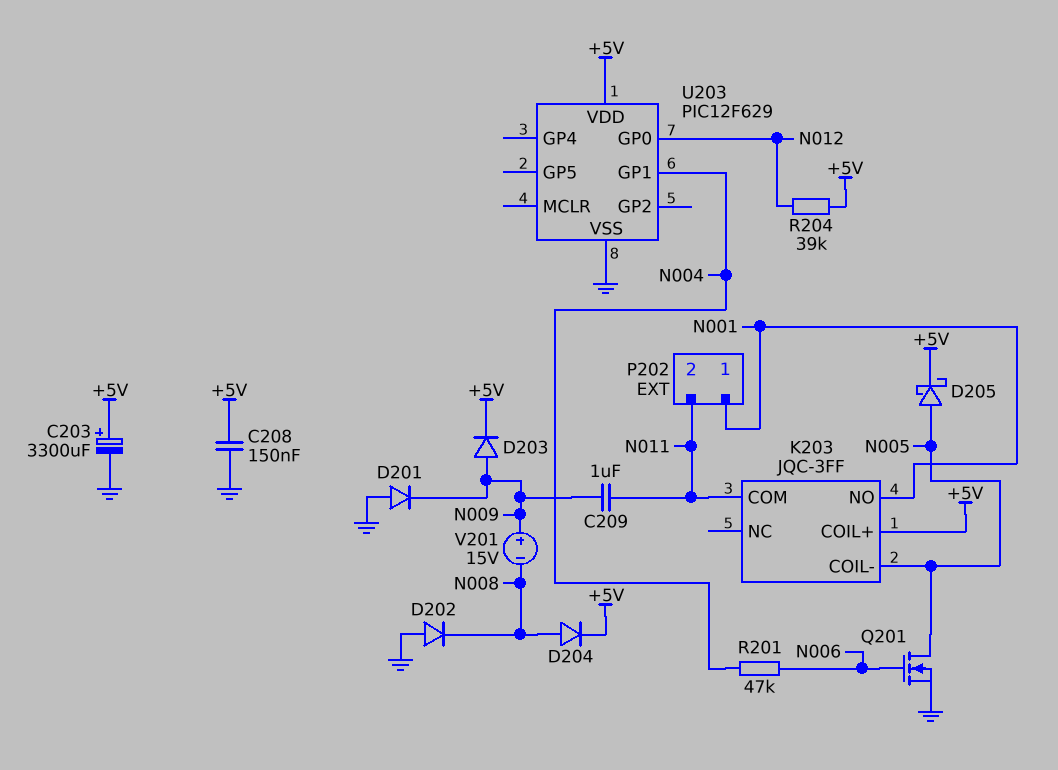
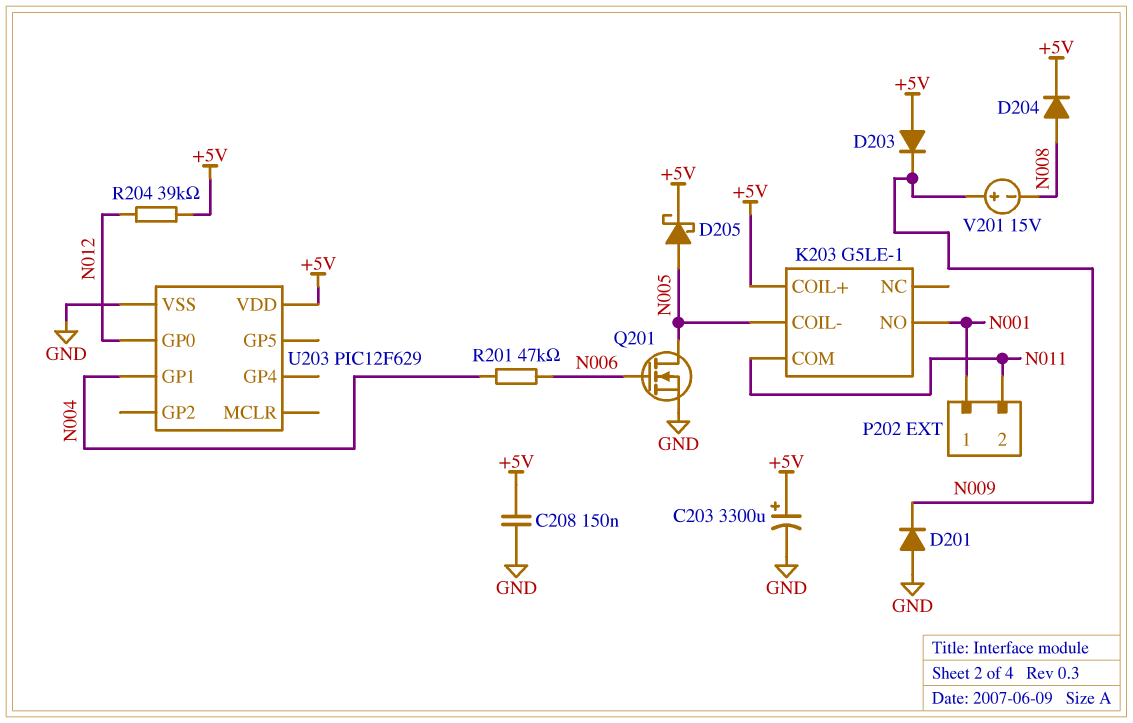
C209: 1uF (N009, N011) -> none
D202: diode (A GND, K N008) -> none
D203: diode (A N009, K +5V) -> diode (A +5V, K N009)
K203: JQC-3FF -> G5LE-1

